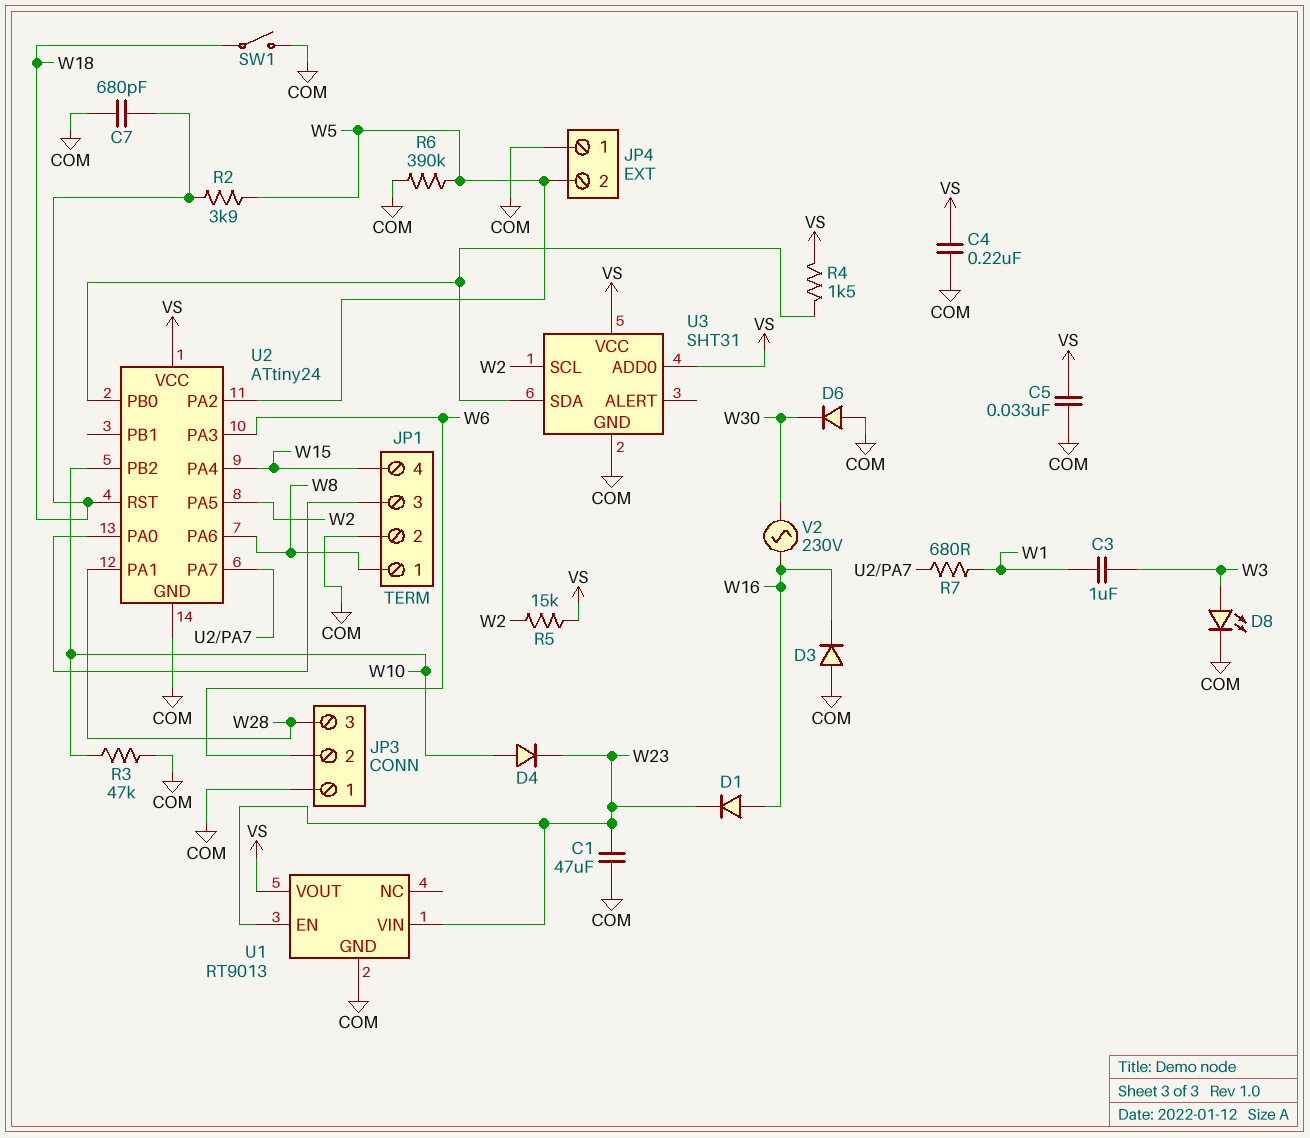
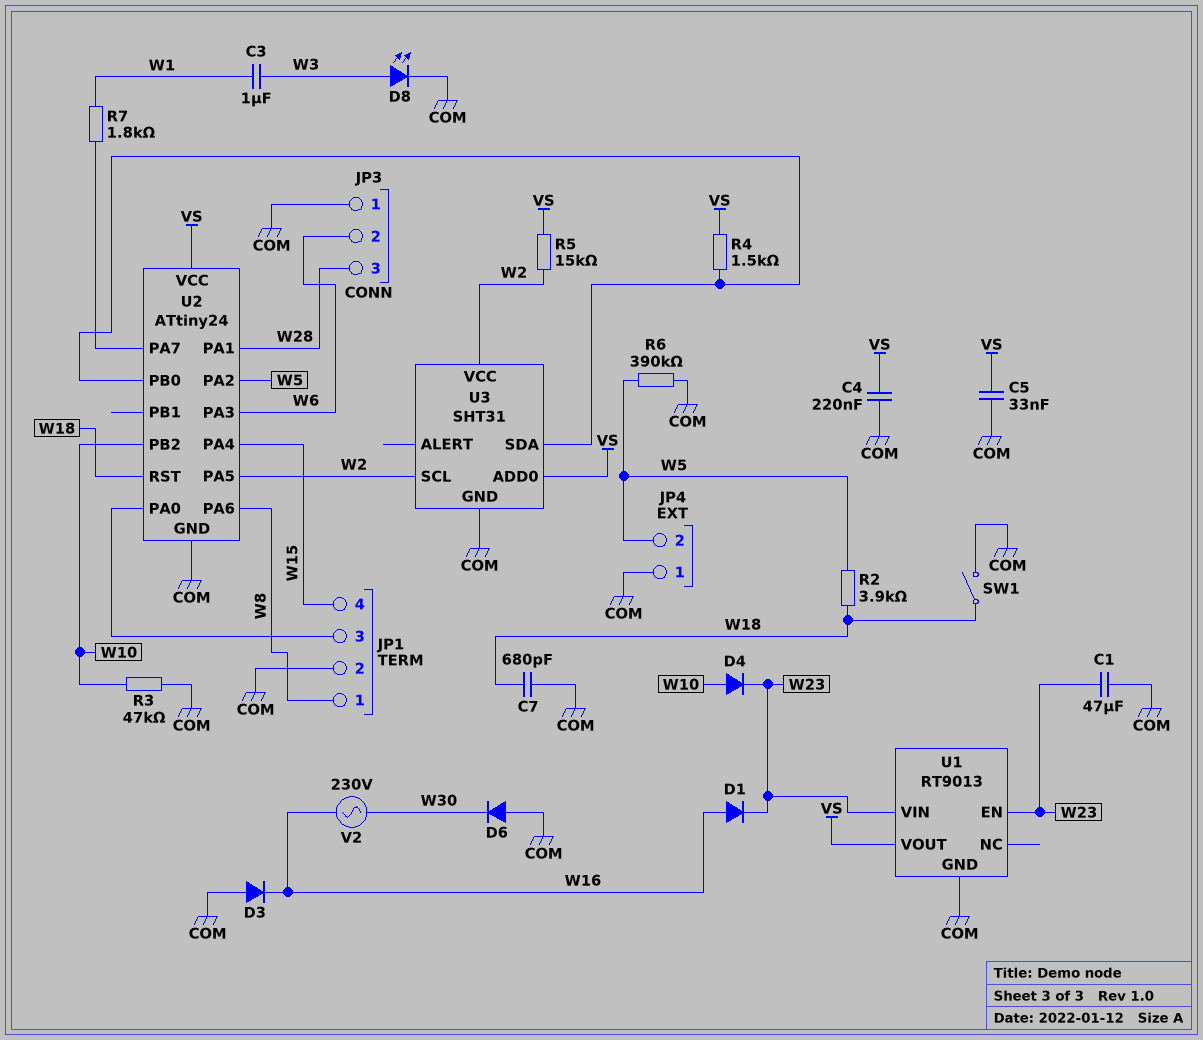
R7: 680 (U2/PA7, W1) -> 1.8k (U2/PA7, W1)
U3 pin VCC: VS -> W2

